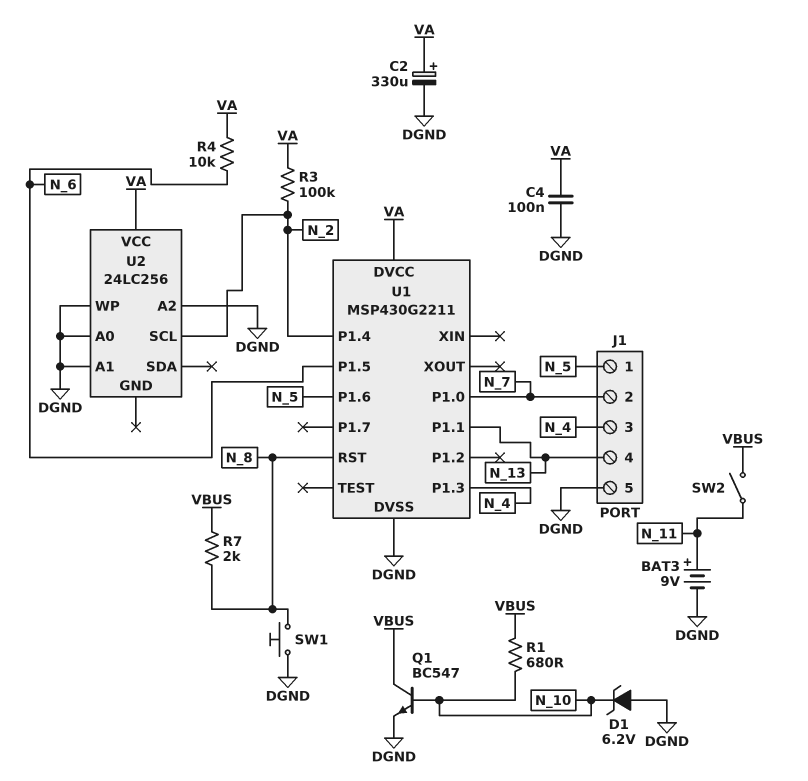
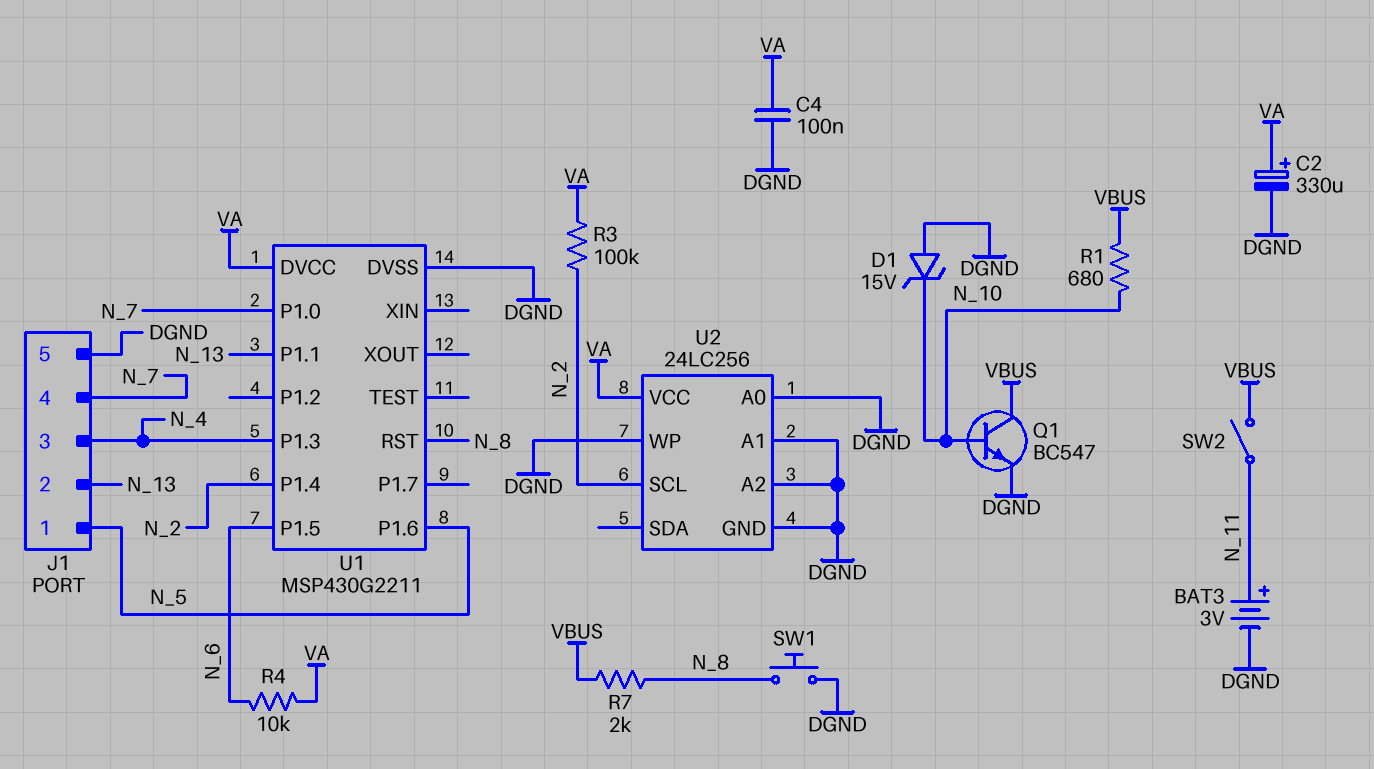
BAT3: 9V (plus N_11, minus DGND) -> 3V (plus N_11, minus DGND)
D1: zener 6.2V (A DGND, K N_10) -> zener 15V (A DGND, K N_10)
J1 pin 2: N_7 -> N_13
J1 pin 4: N_13 -> N_7
U2 pin GND: none -> DGND

